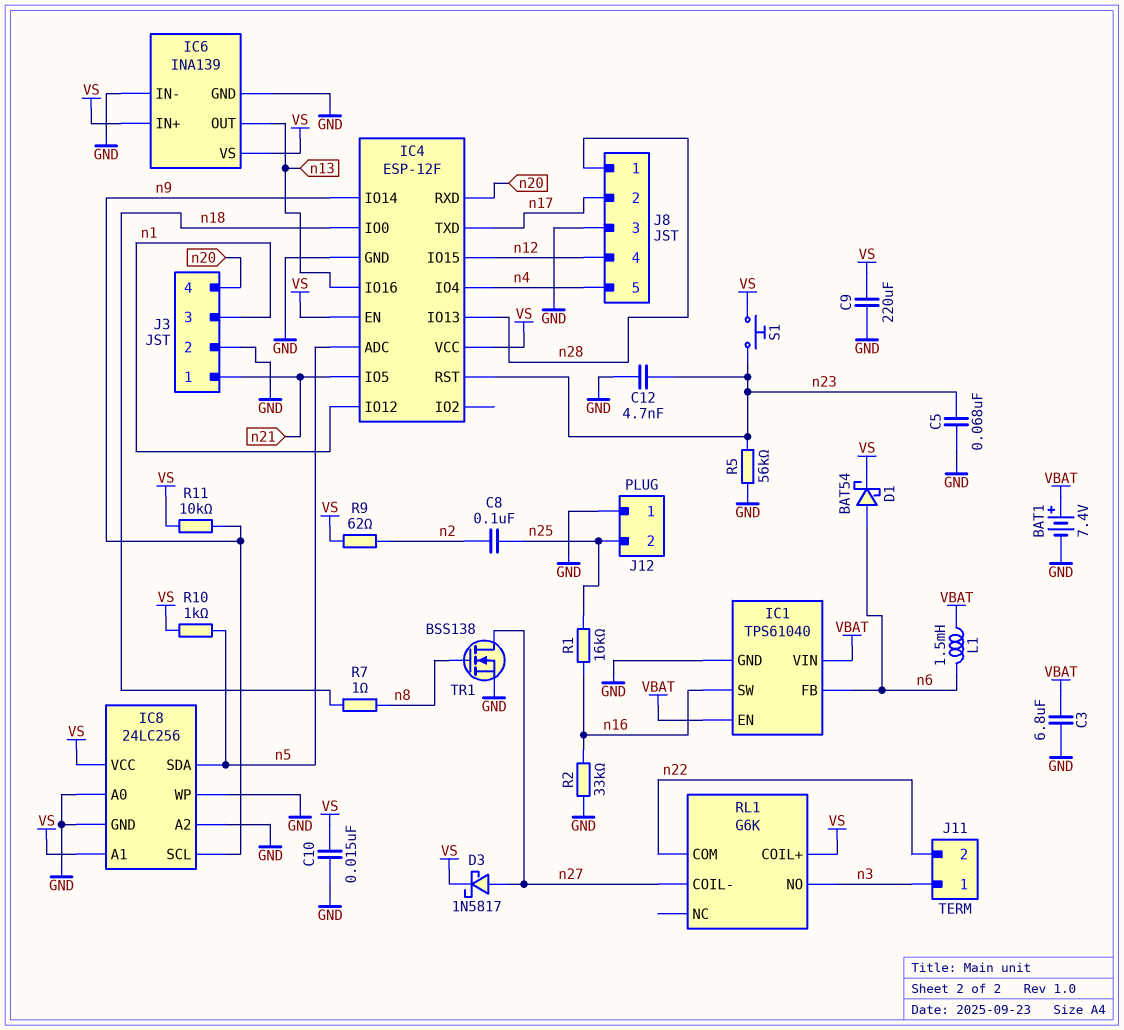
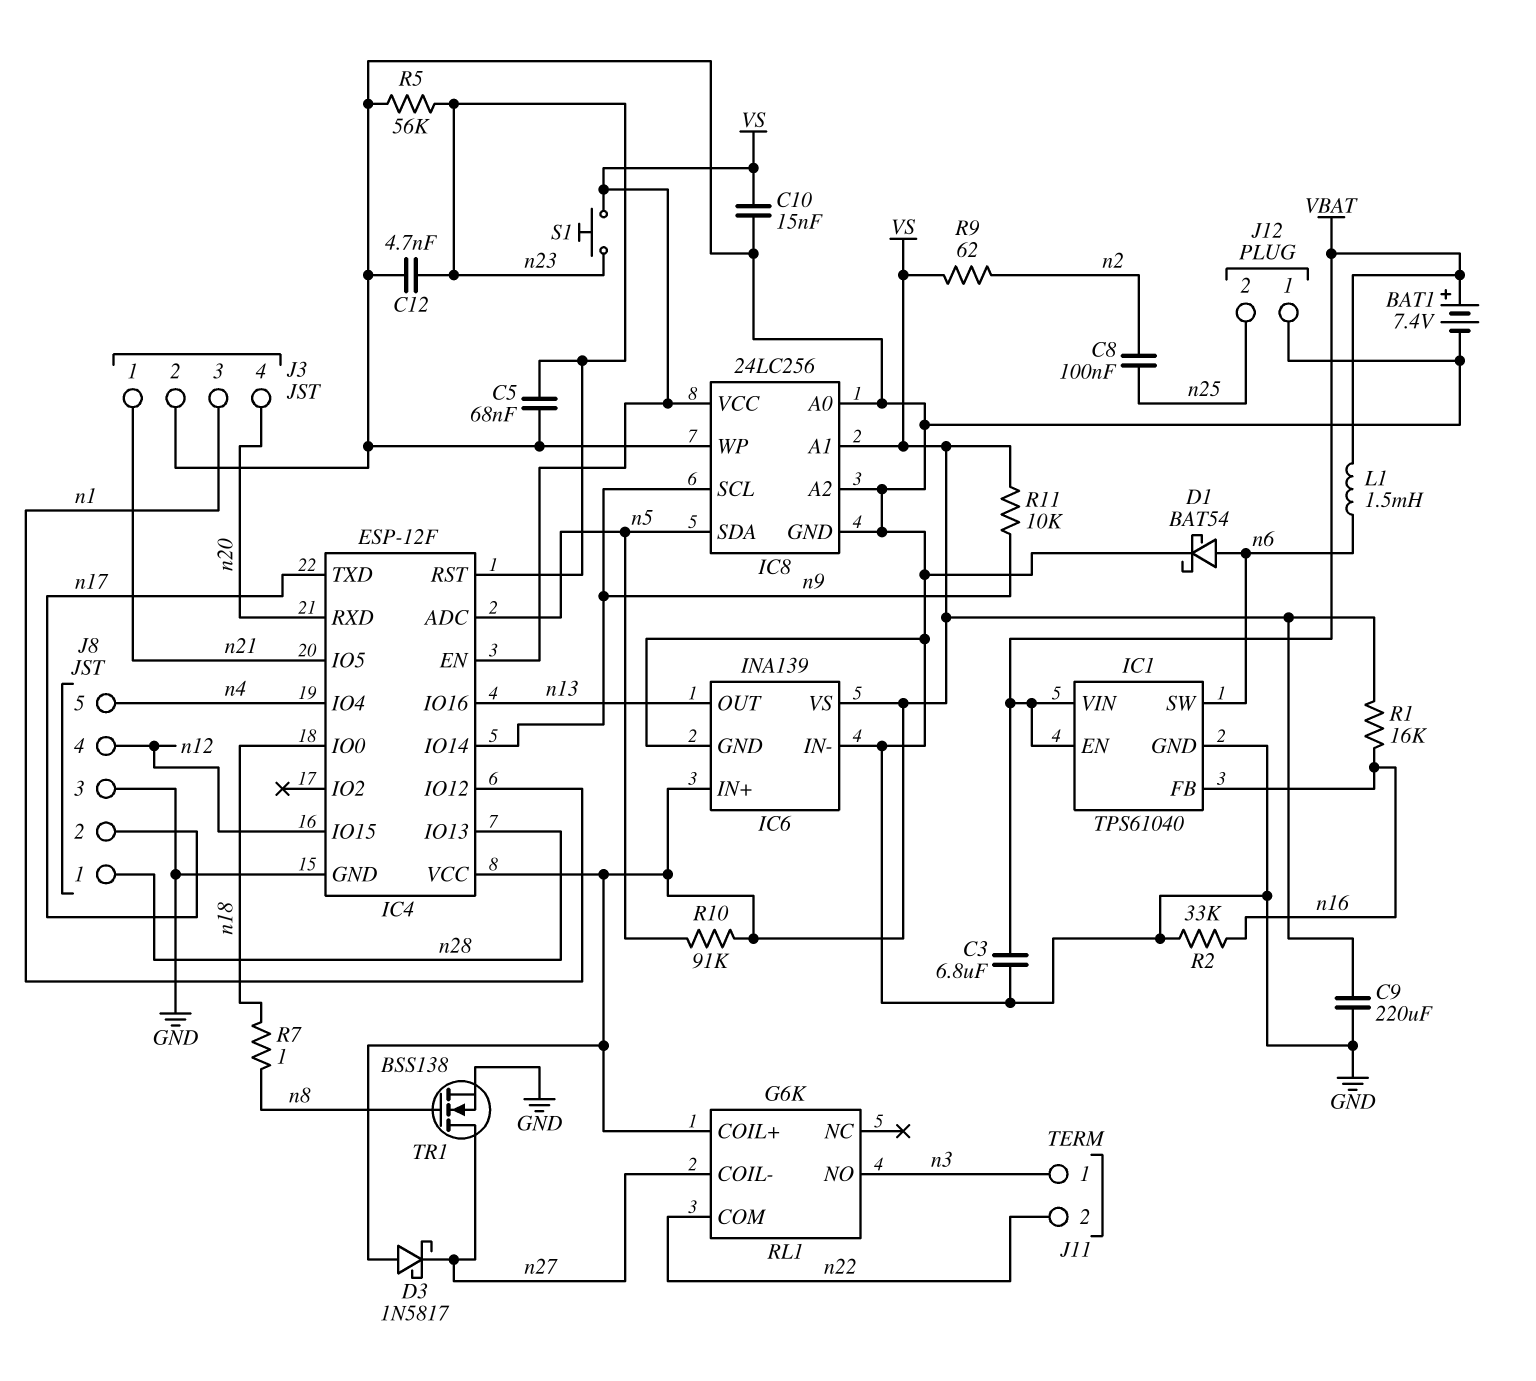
D1: schottky BAT54 (A n6, K VS) -> schottky BAT54 (A n6, K GND)
D3: schottky 1N5817 (A n27, K VS) -> schottky 1N5817 (A VS, K n27)
IC1 pin FB: n6 -> n16
IC1 pin SW: n16 -> n6
R1: 16k (n16, n25) -> 16k (VS, n16)
R10: 1k (VS, n5) -> 91k (VS, n5)

